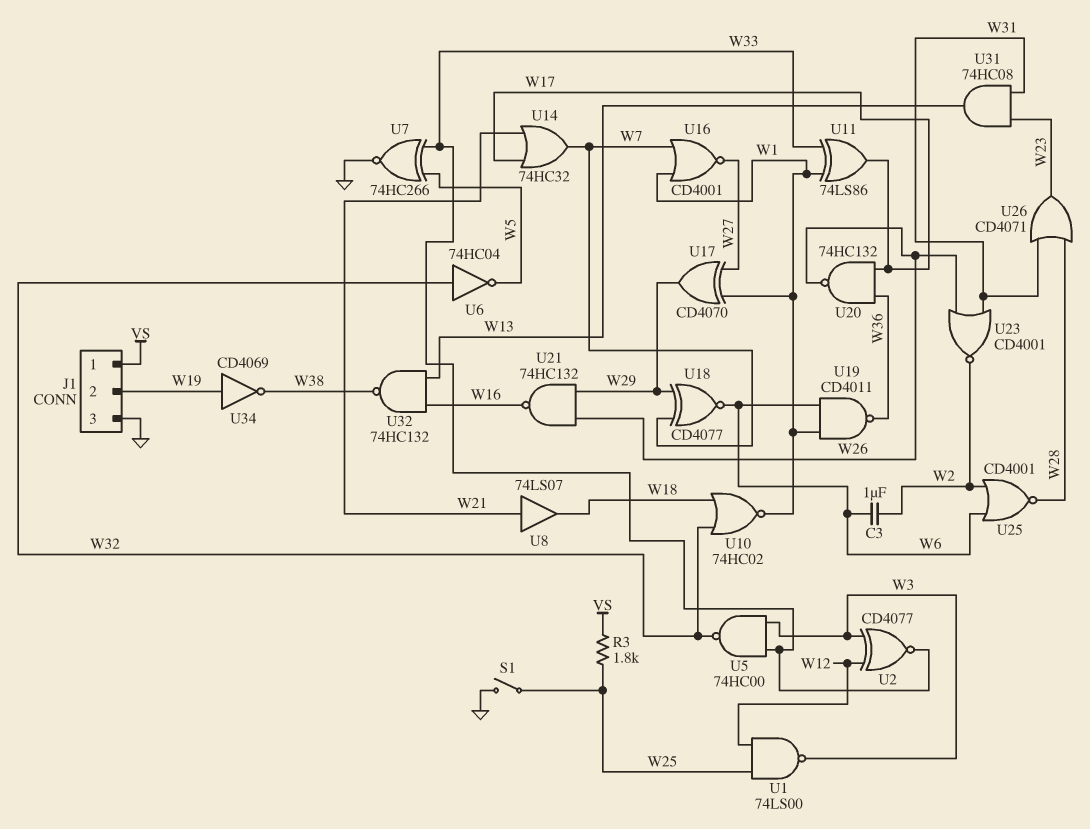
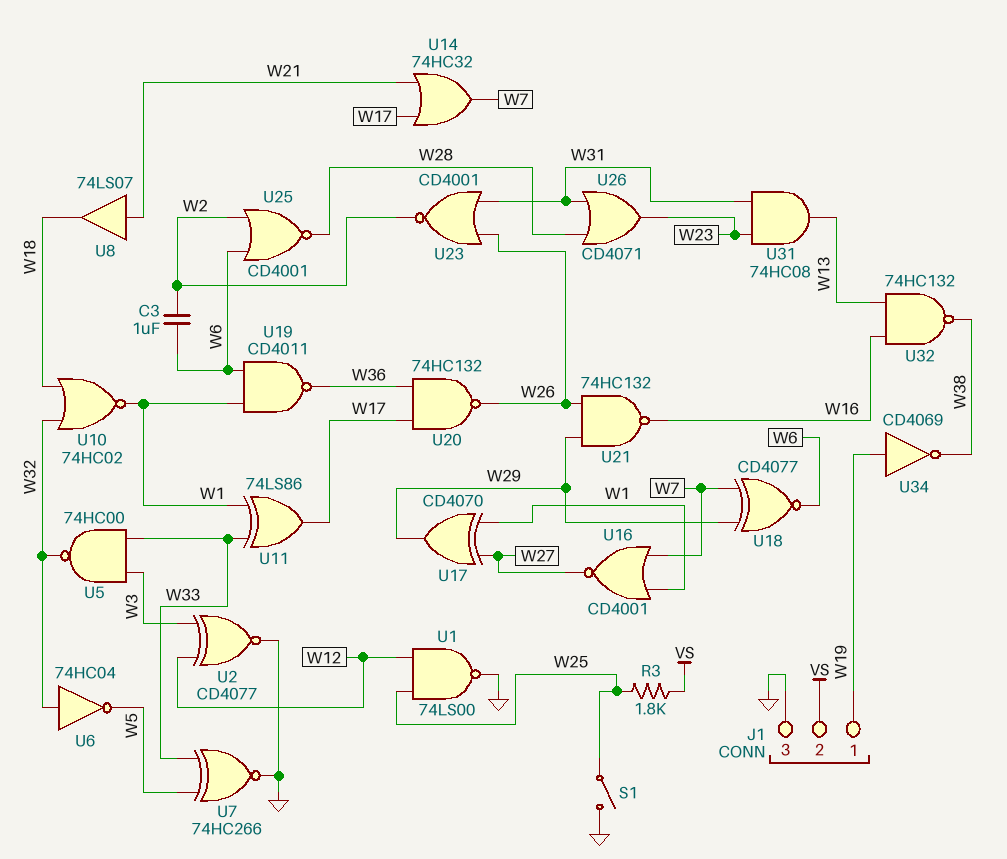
J1 pin 1: VS -> W19
J1 pin 2: W19 -> VS
U1: NAND 74LS00 (in W12, in W25, out W3) -> NAND 74LS00 (in W12, in W25, out GND)
U2: XNOR CD4077 (in W3, in W12, out W33) -> XNOR CD4077 (in W3, in W12, out GND)

